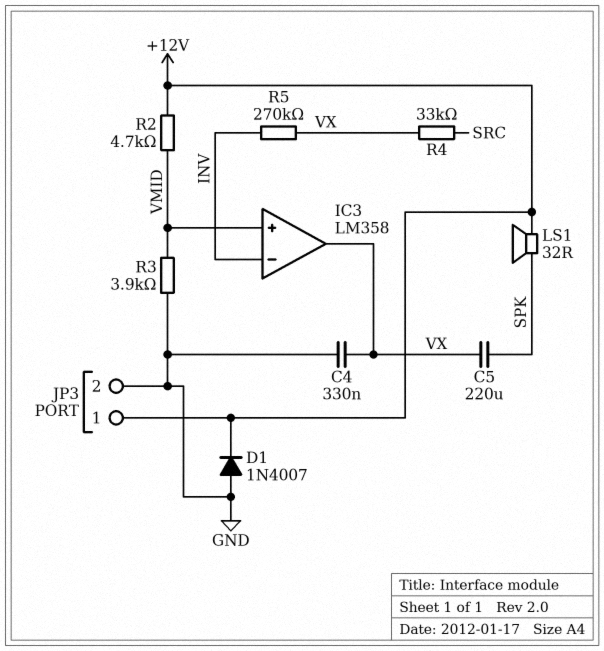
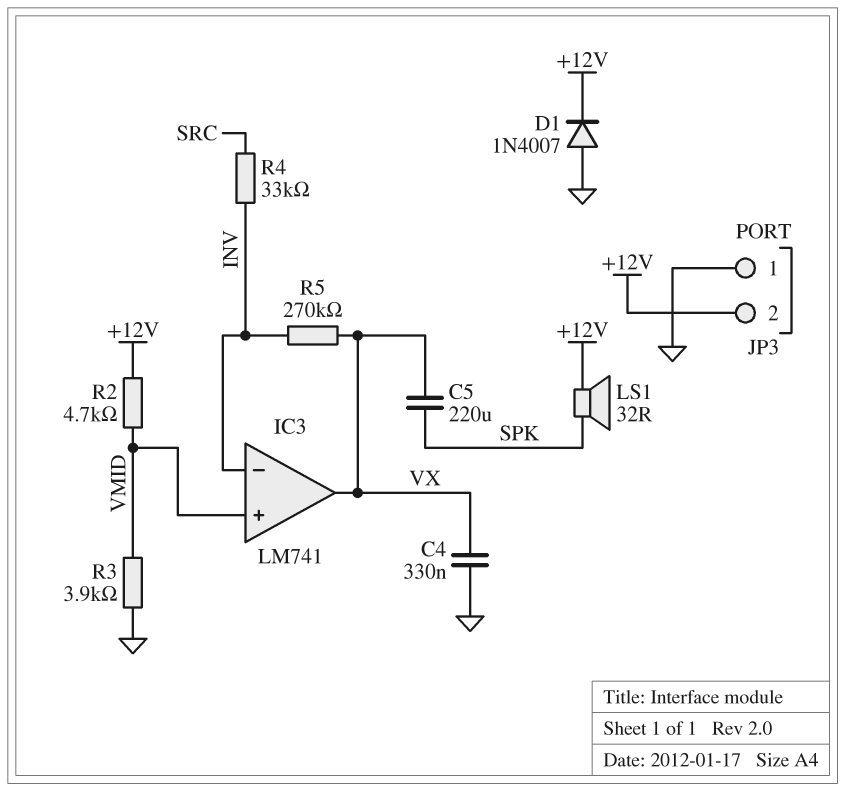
IC3: LM358 -> LM741
JP3 pin 1: +12V -> GND
JP3 pin 2: GND -> +12V
R4: 33k (SRC, VX) -> 33k (INV, SRC)

